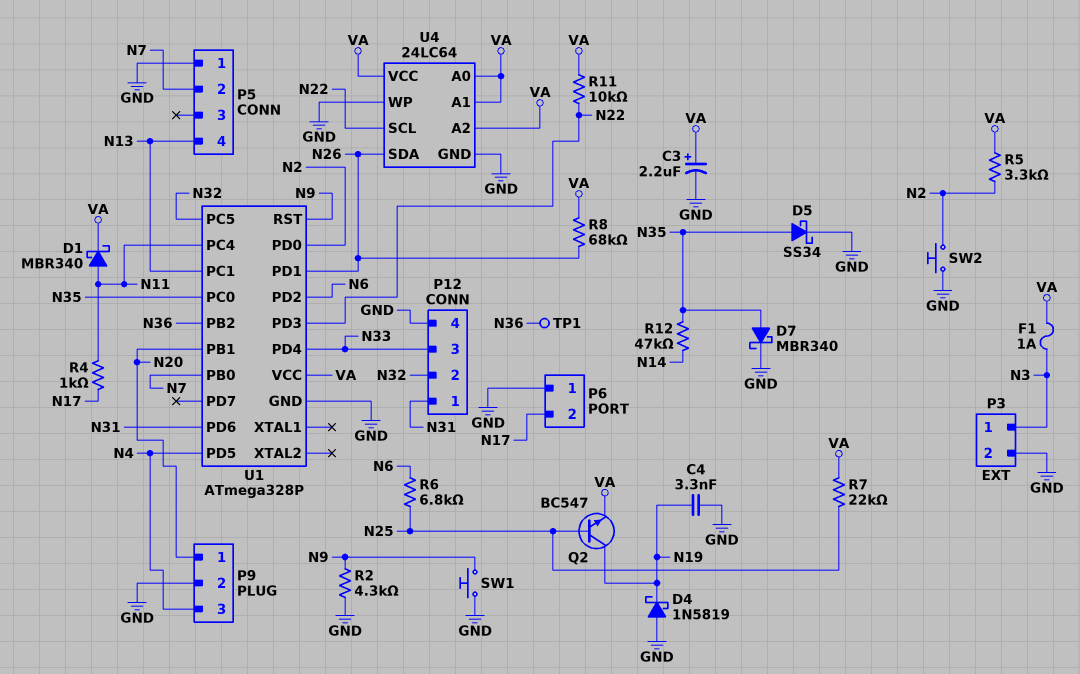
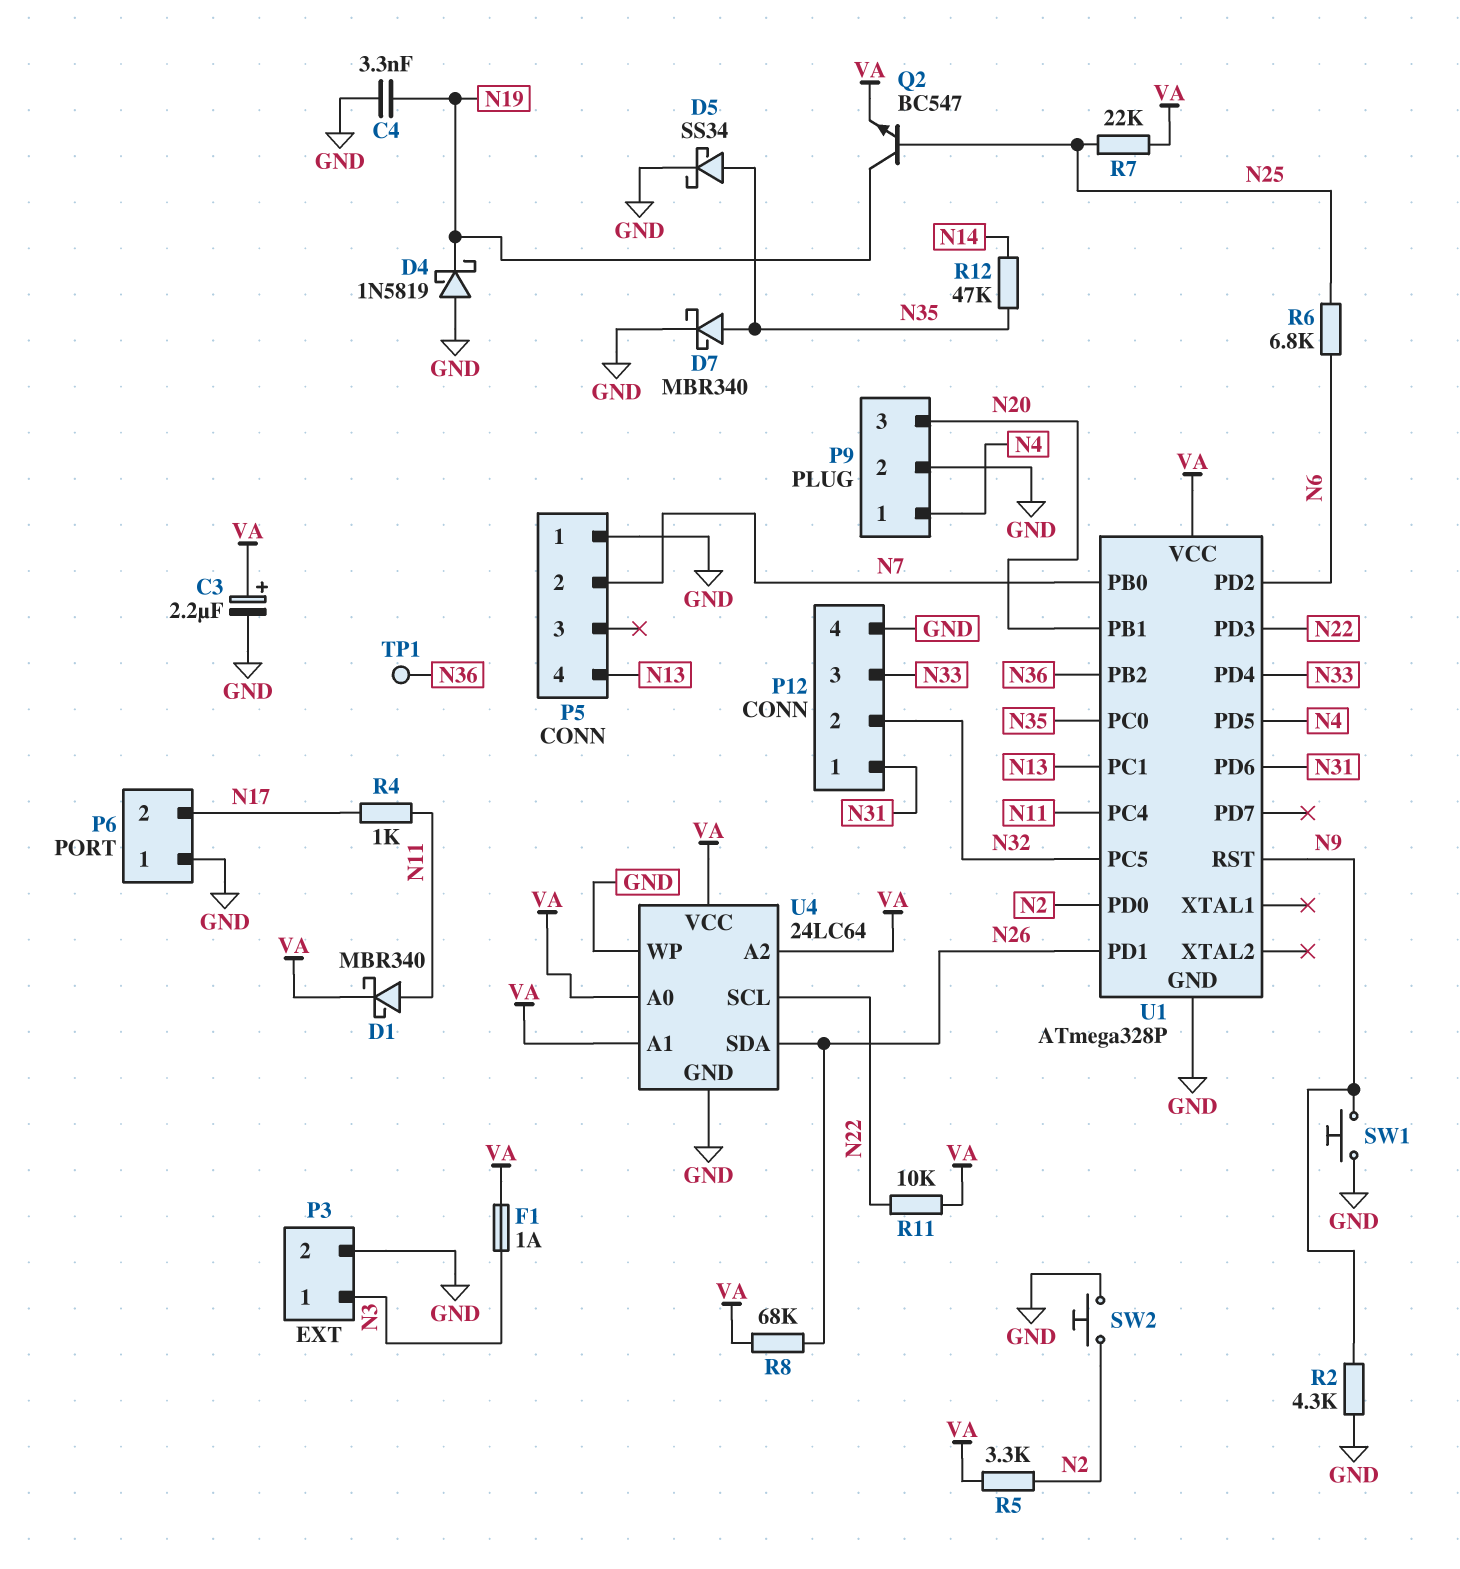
P9 pin 1: N20 -> N4
P9 pin 3: N4 -> N20

